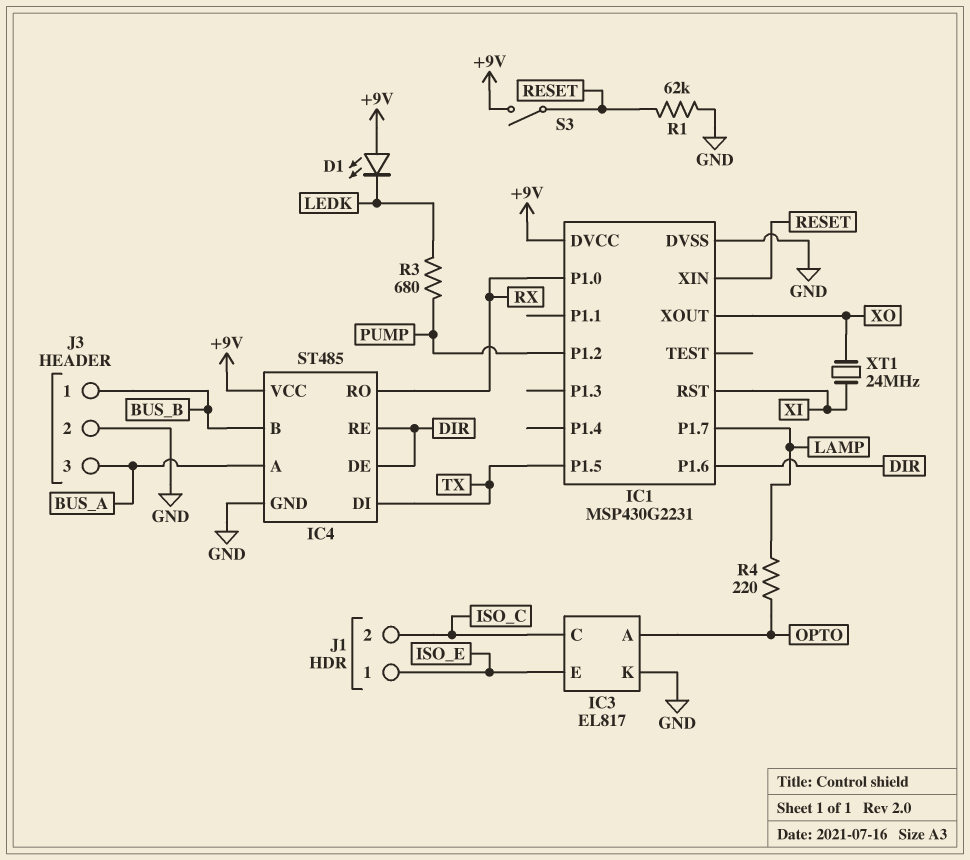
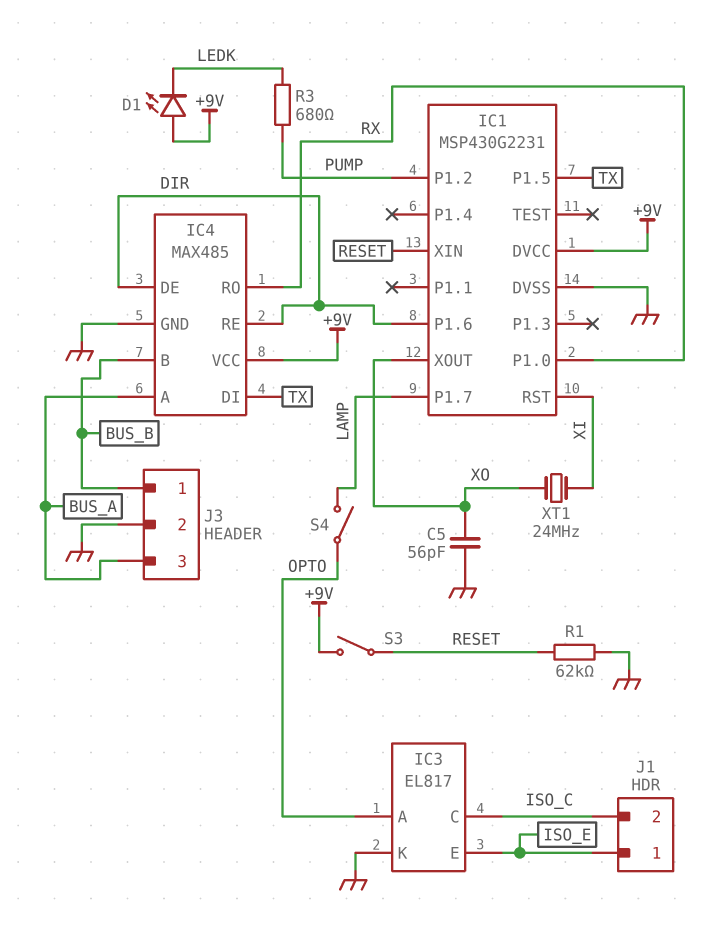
C5: none -> 56pF (GND, XO)
IC4: ST485 -> MAX485
R4: 220 (LAMP, OPTO) -> none
S4: none -> switch (LAMP, OPTO)

